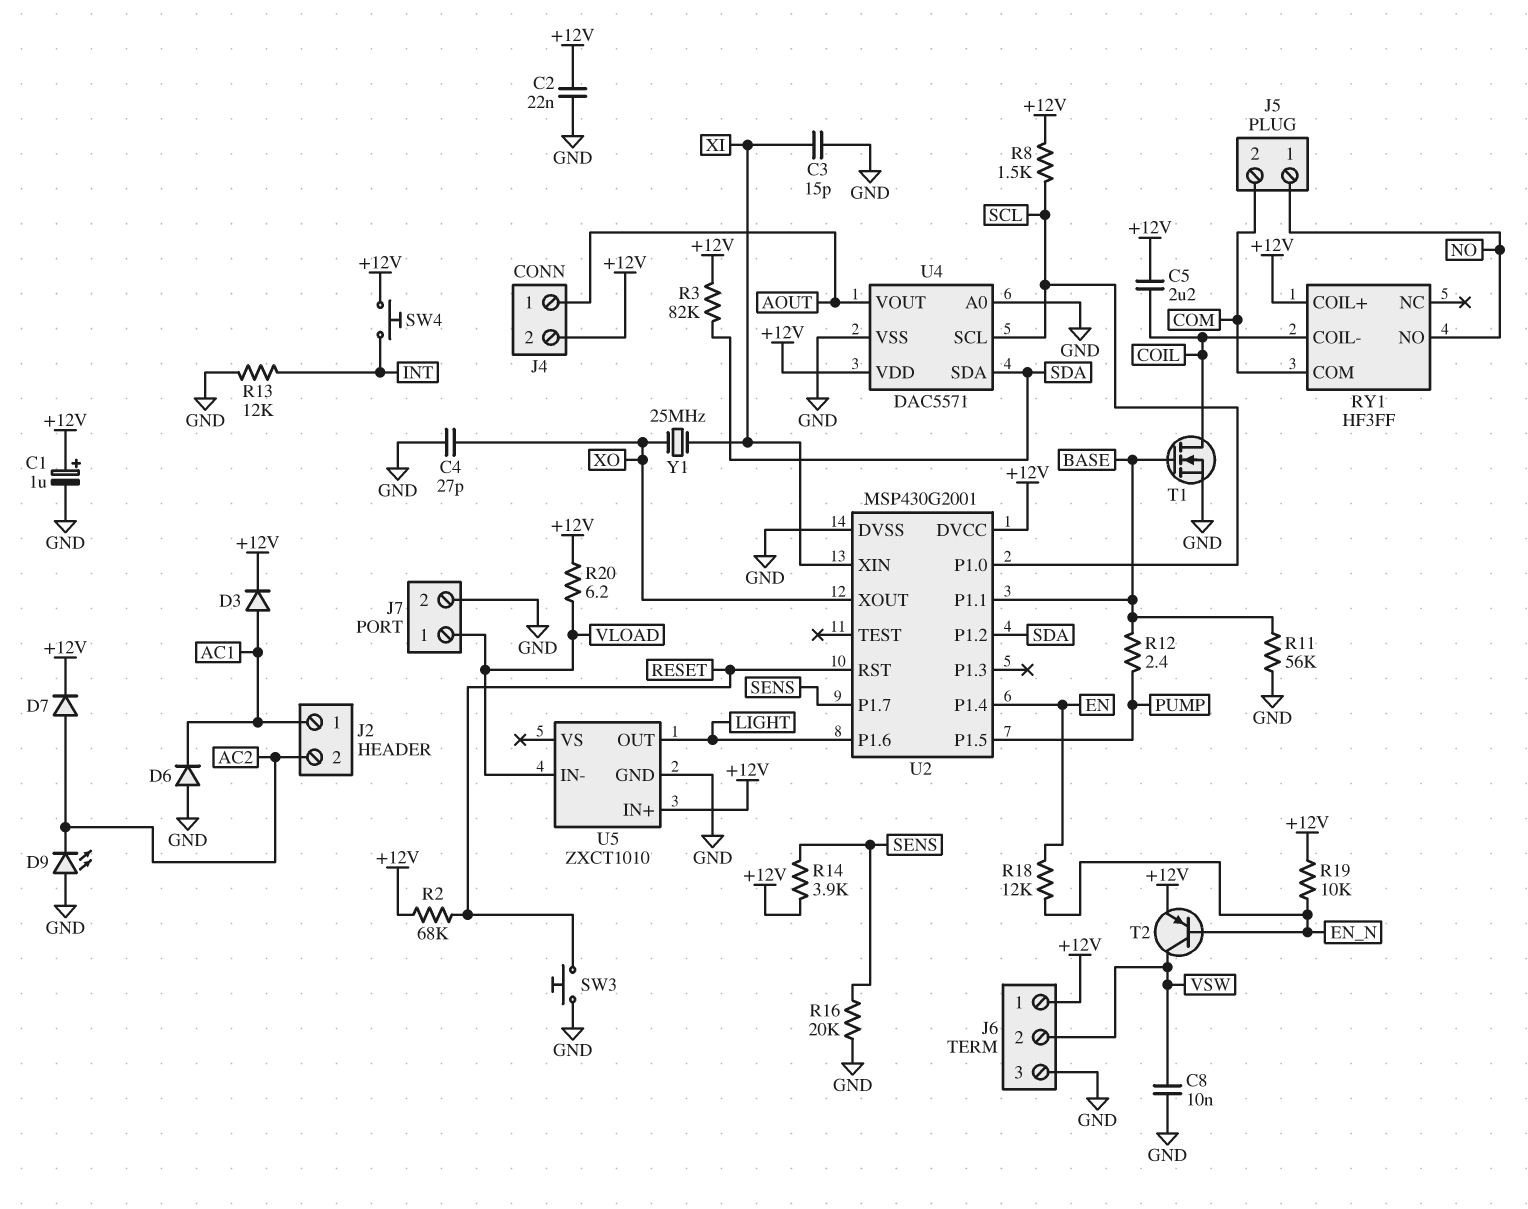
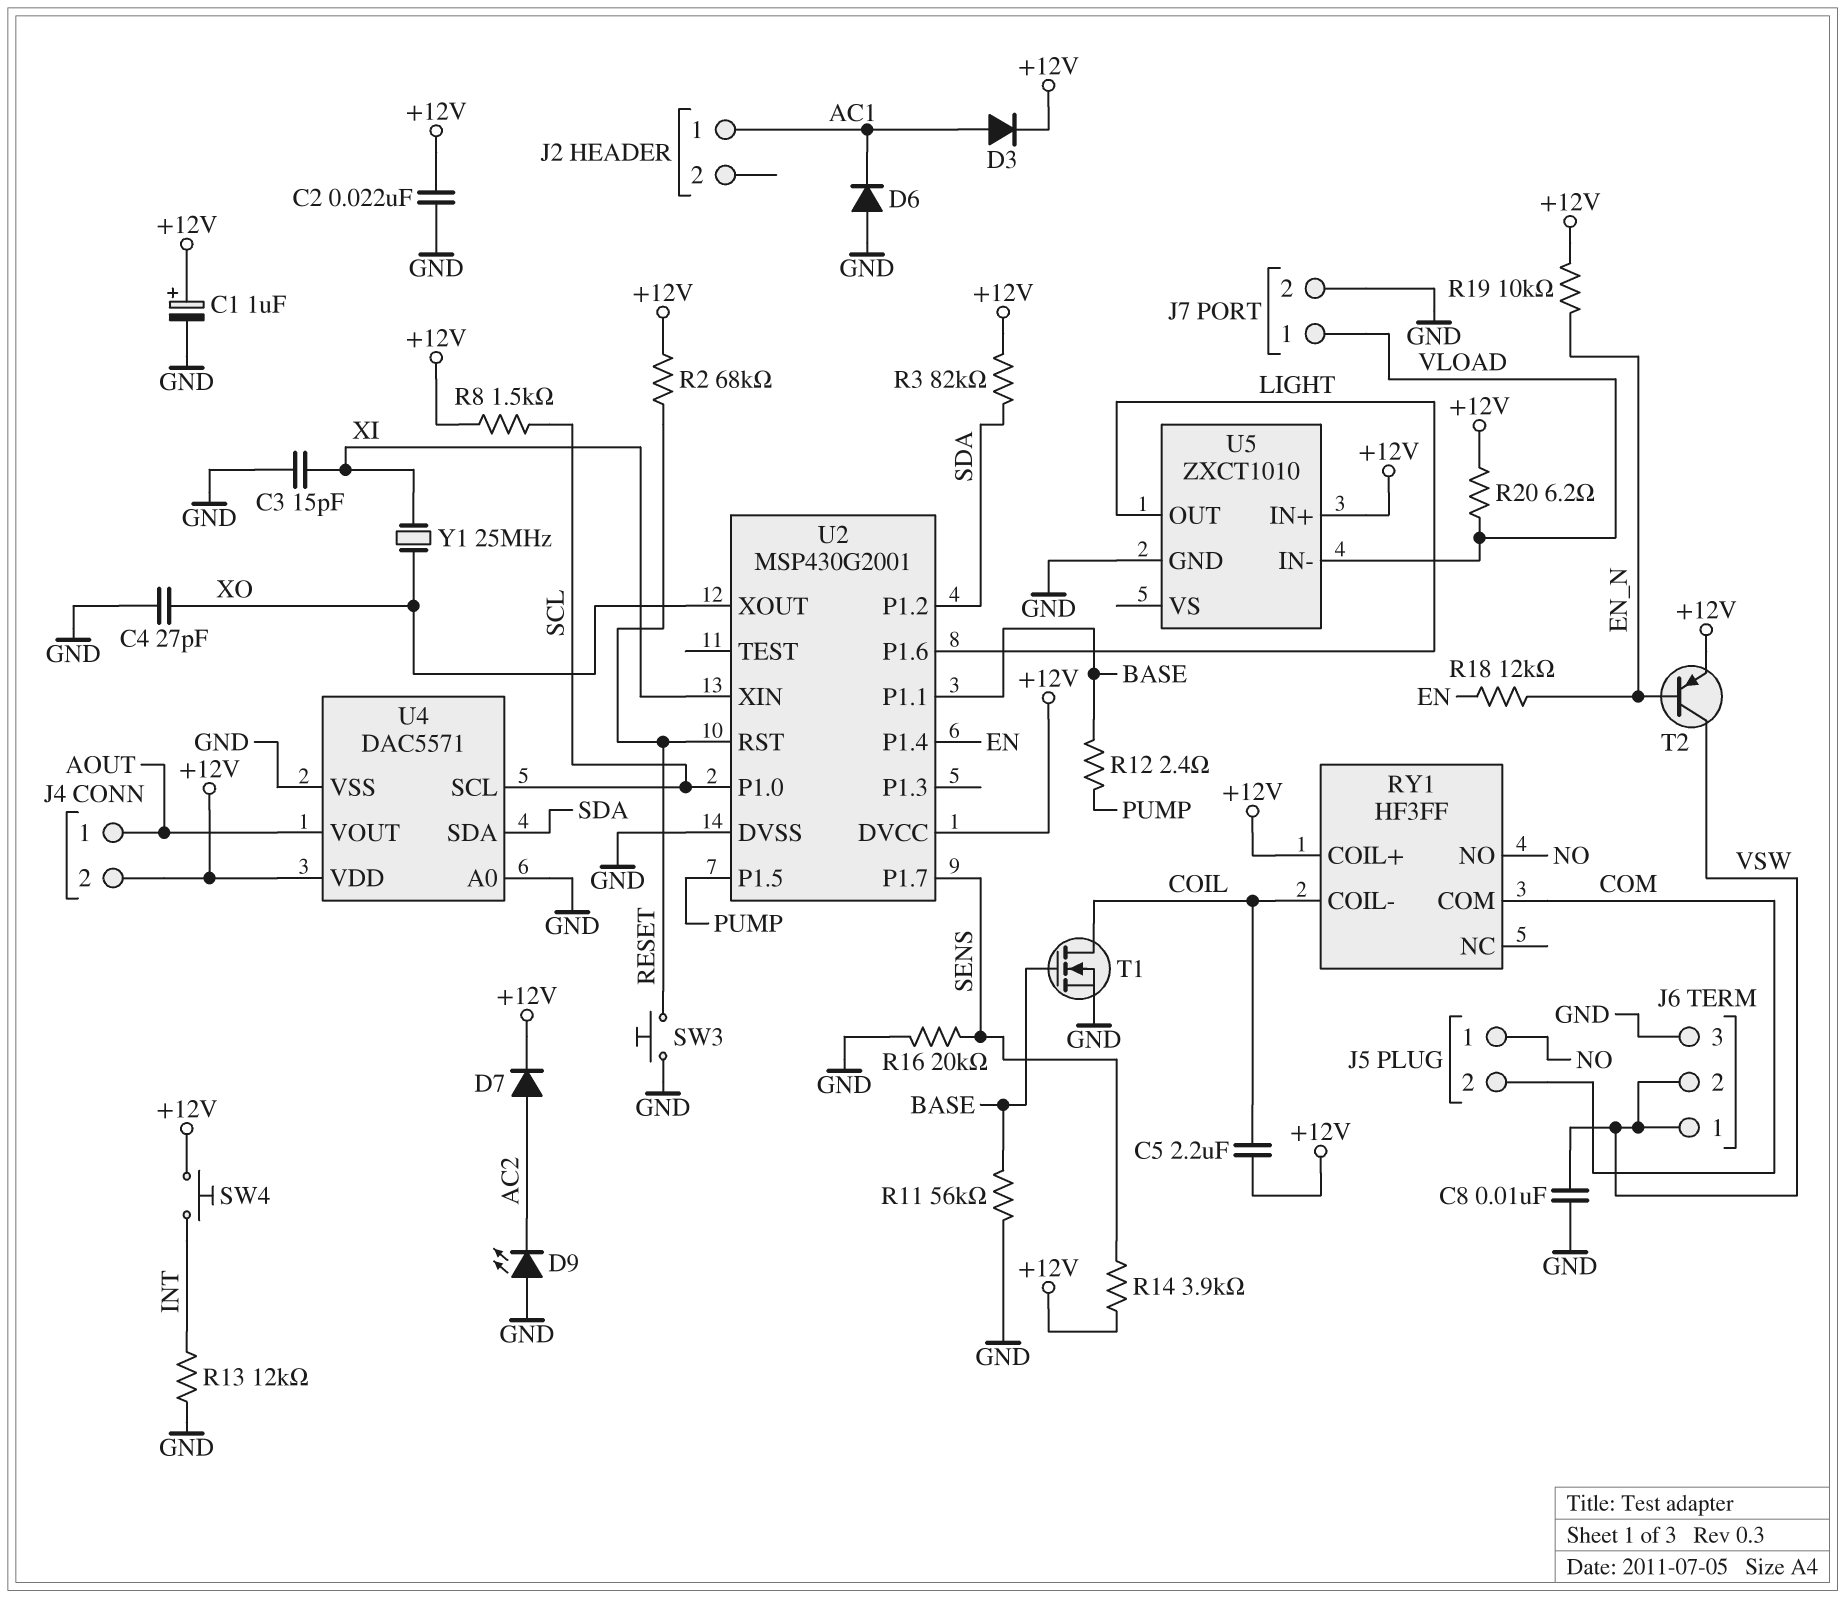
J2 pin 2: AC2 -> none
J6 pin 1: +12V -> VSW

